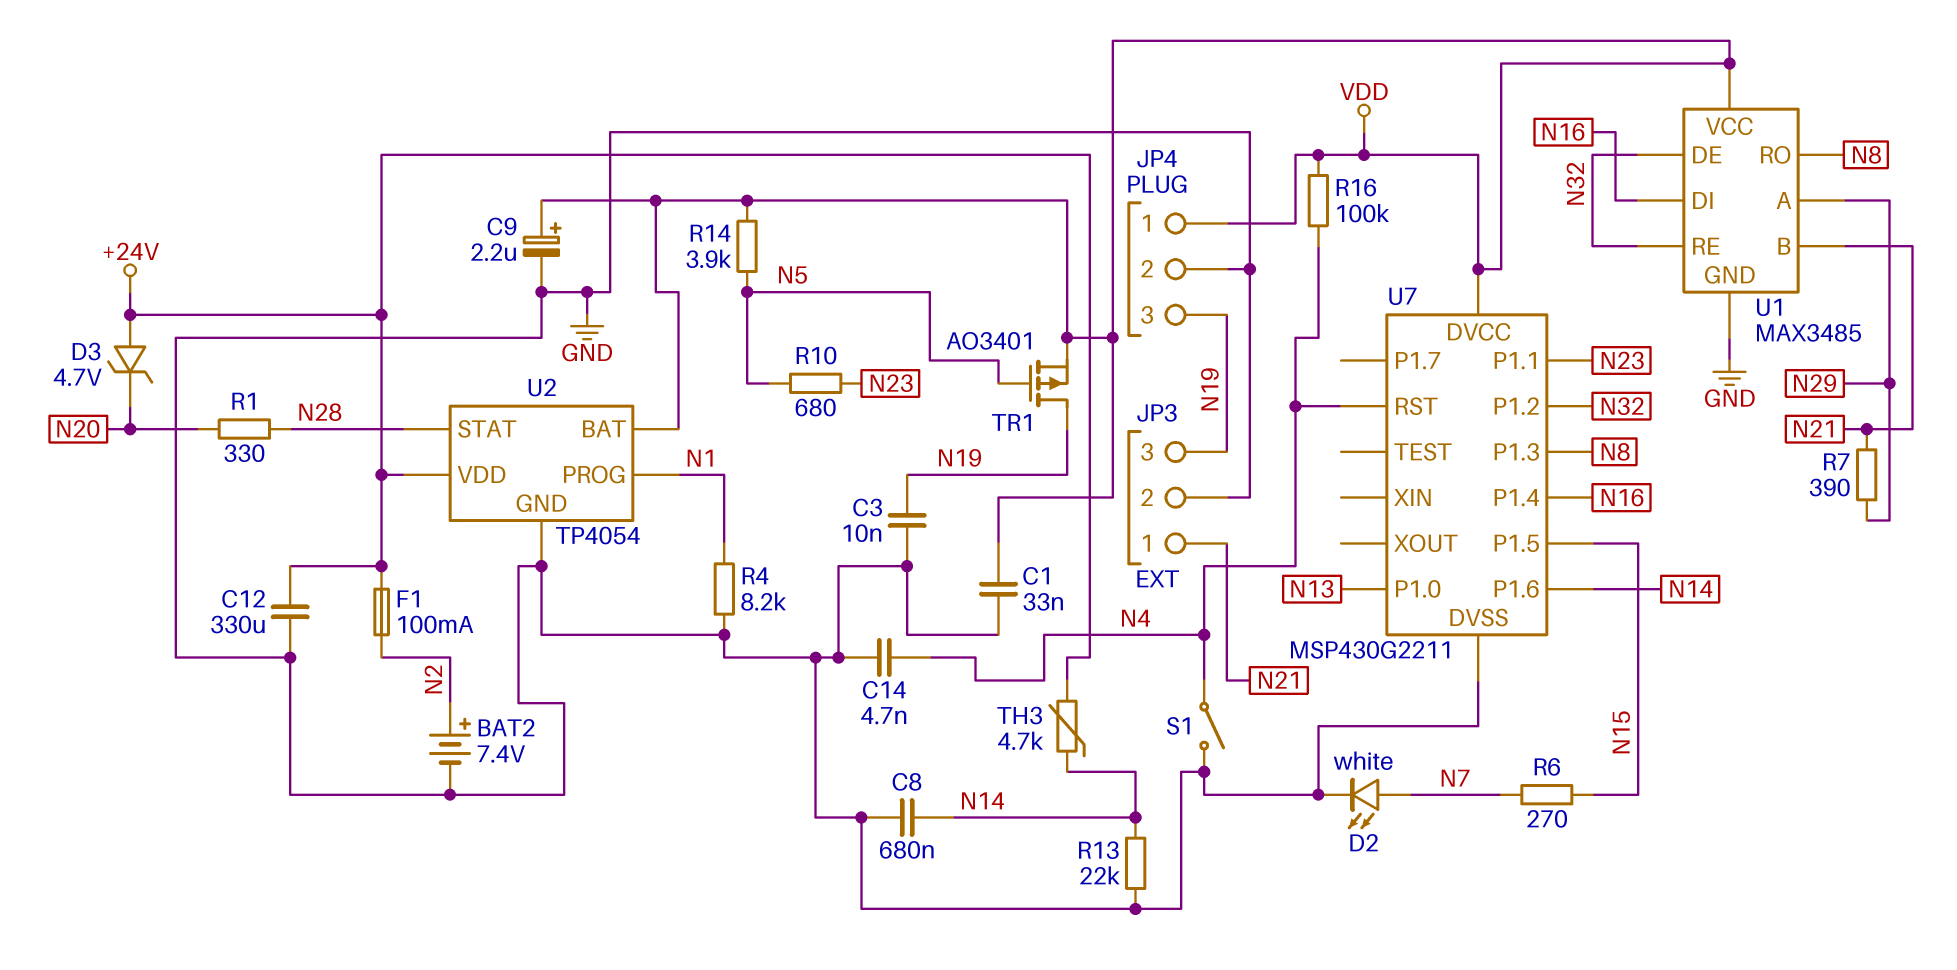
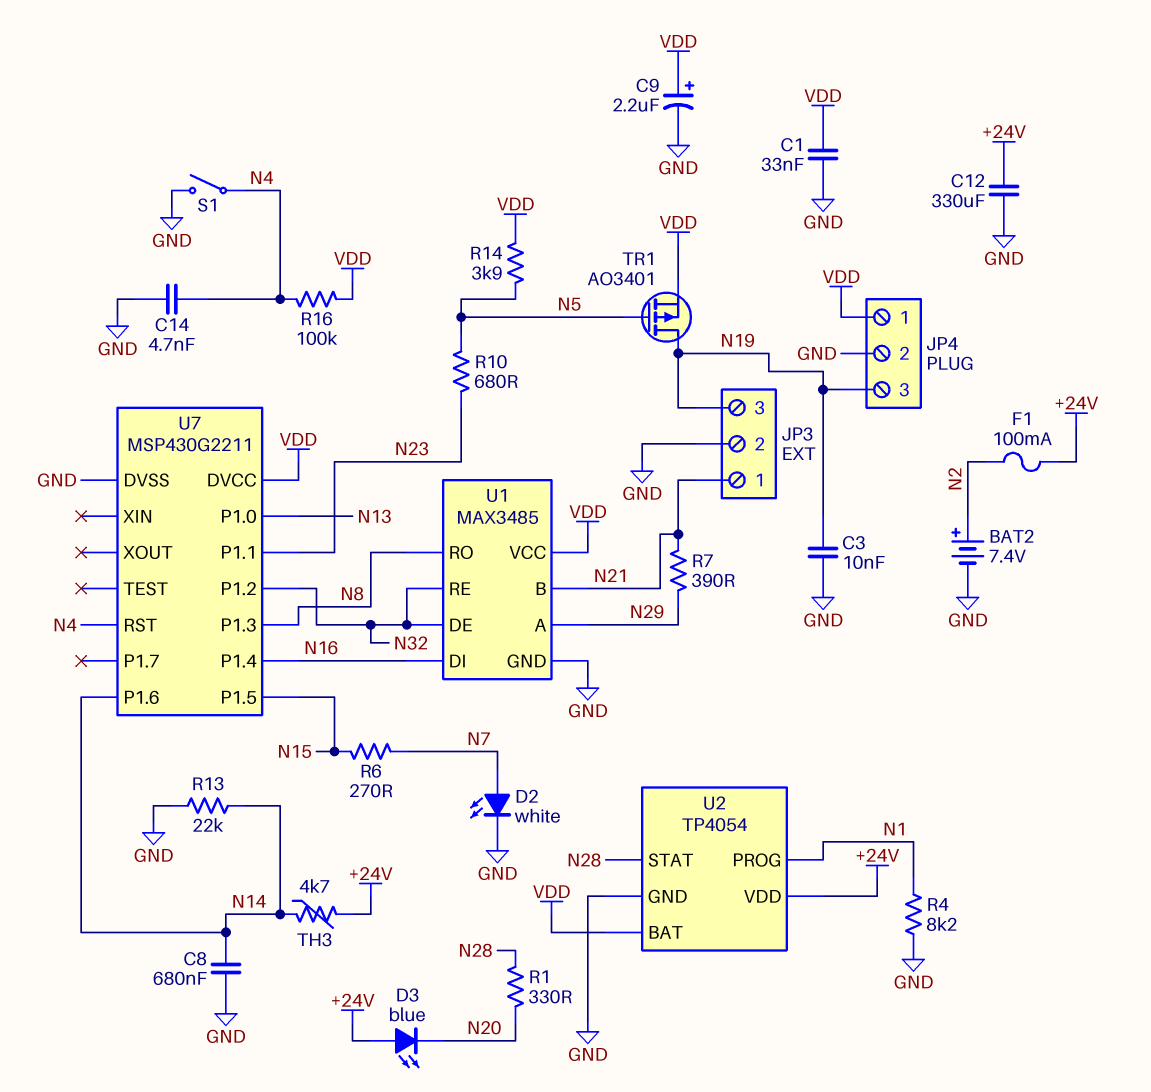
D3: zener 4.7V (A +24V, K N20) -> LED blue (A +24V, K N20)

